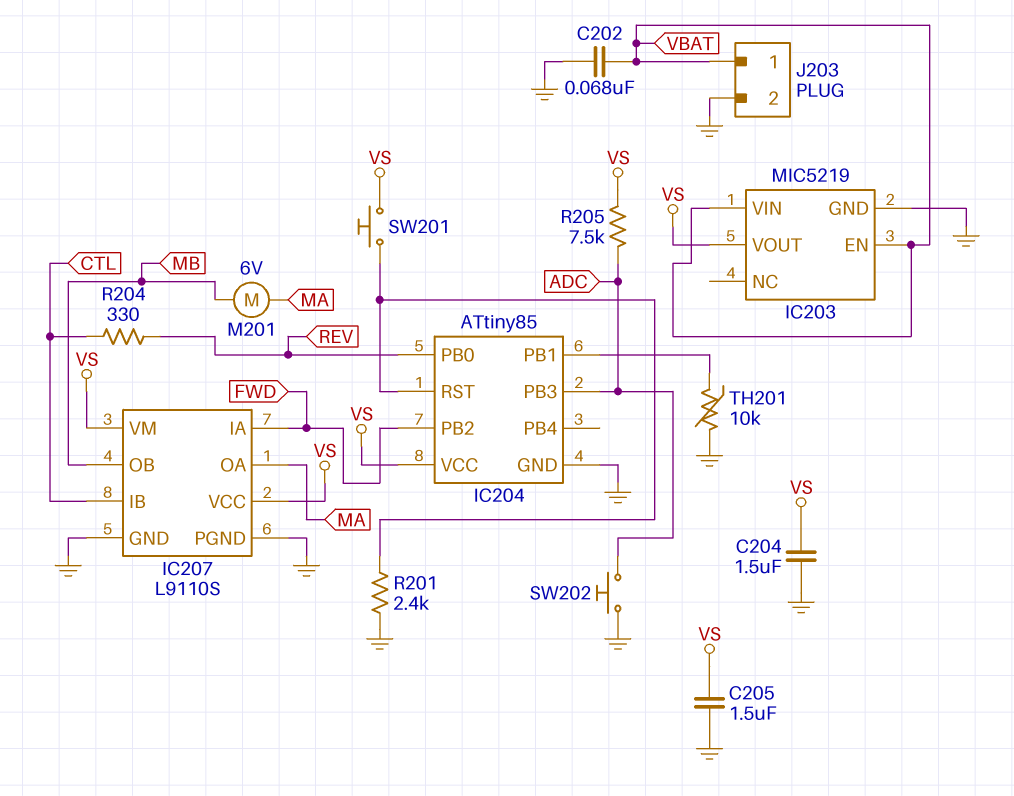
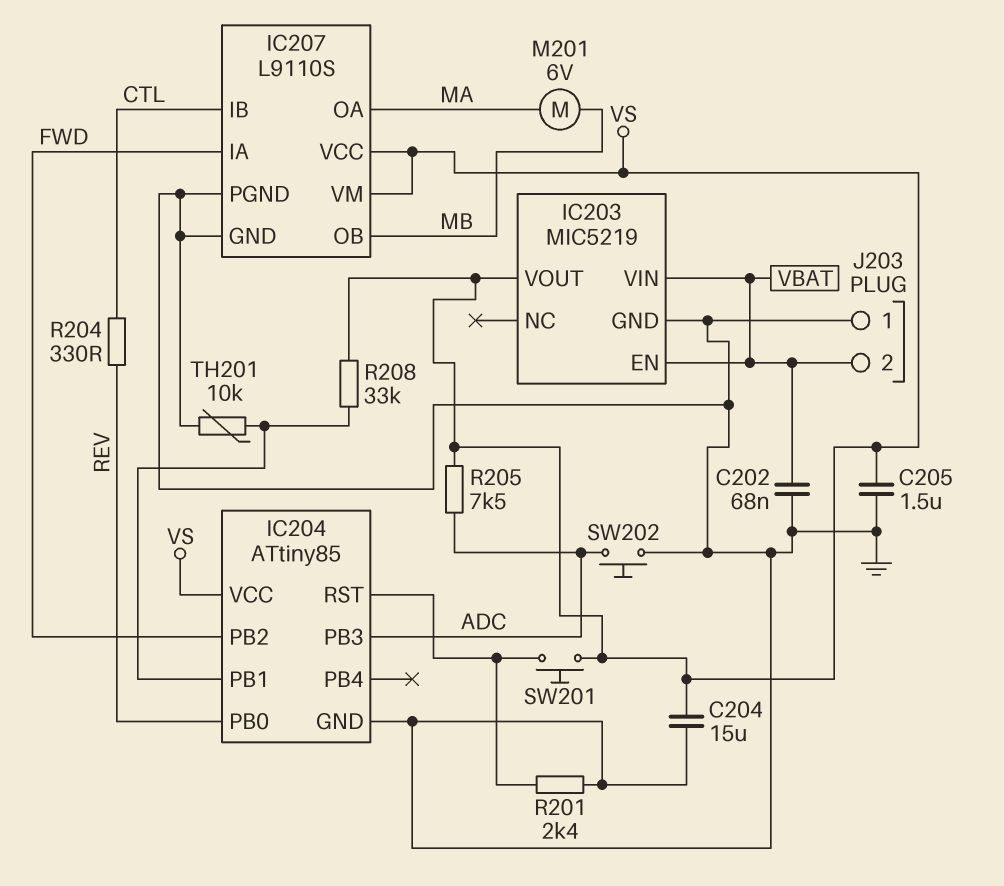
C204: 1.5uF (GND, VS) -> 15uF (GND, VS)
J203 pin 1: VBAT -> GND
J203 pin 2: GND -> VBAT
R208: none -> 33k (IC204/PB1, VS)

